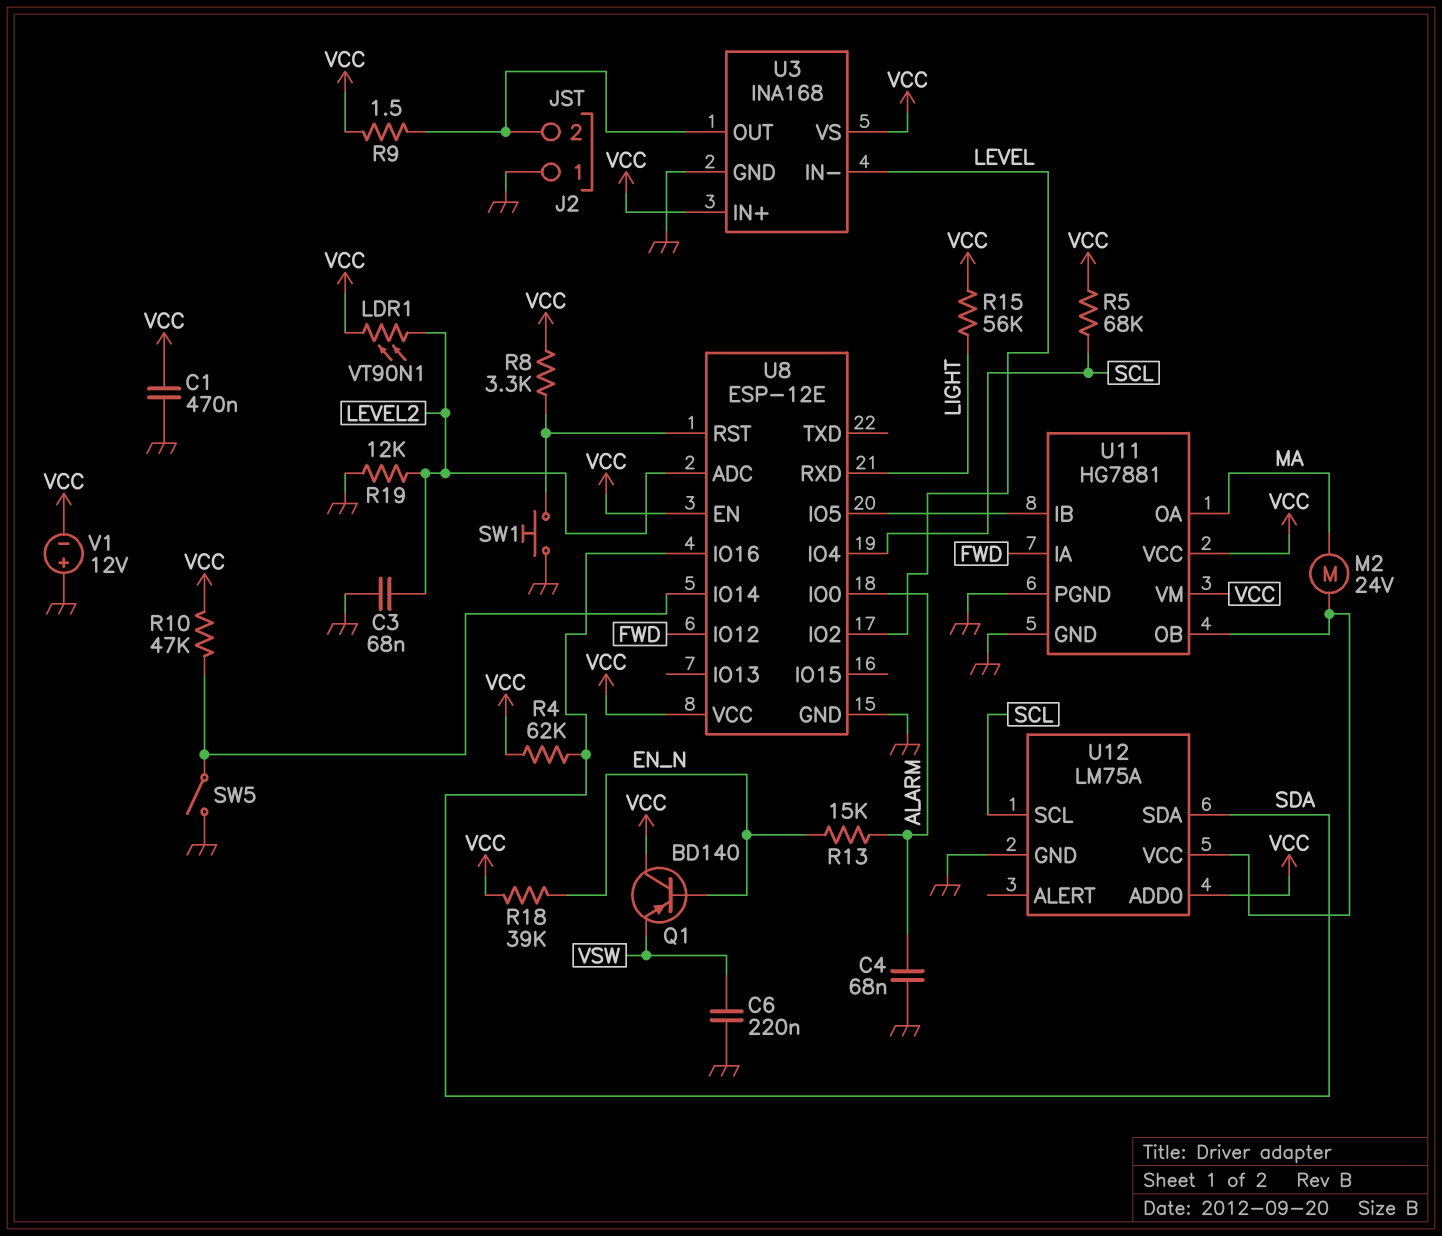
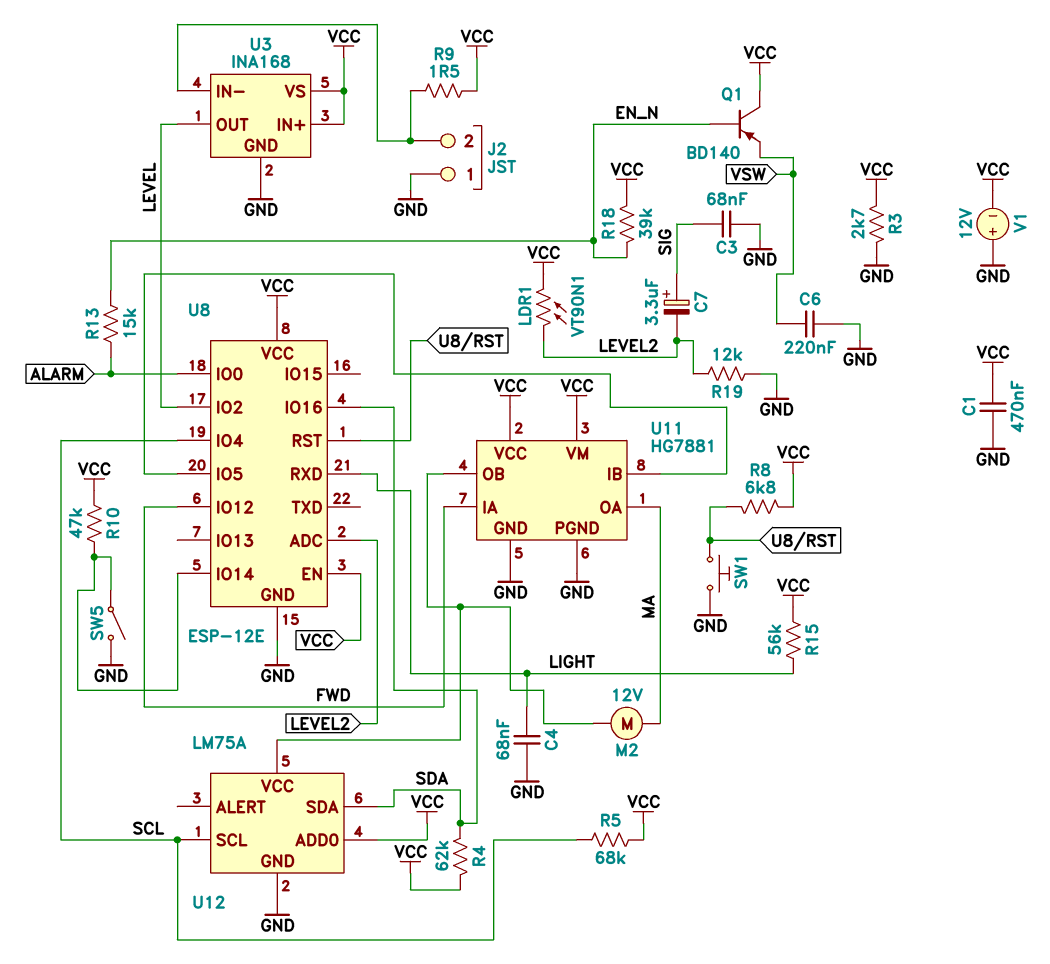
C3: 68nF (GND, LEVEL2) -> 68nF (GND, SIG)
C4: 68nF (ALARM, GND) -> 68nF (GND, LIGHT)
C7: none -> 3.3uF (plus SIG, minus LEVEL2)
M2: motor 24V (MA, U11/OB) -> motor 12V (MA, U11/OB)
R3: none -> 2.7k (GND, VCC)
R8: 3.3k (U8/RST, VCC) -> 6.8k (U8/RST, VCC)
U3 pin IN-: LEVEL -> J2/2
U3 pin OUT: J2/2 -> LEVEL

